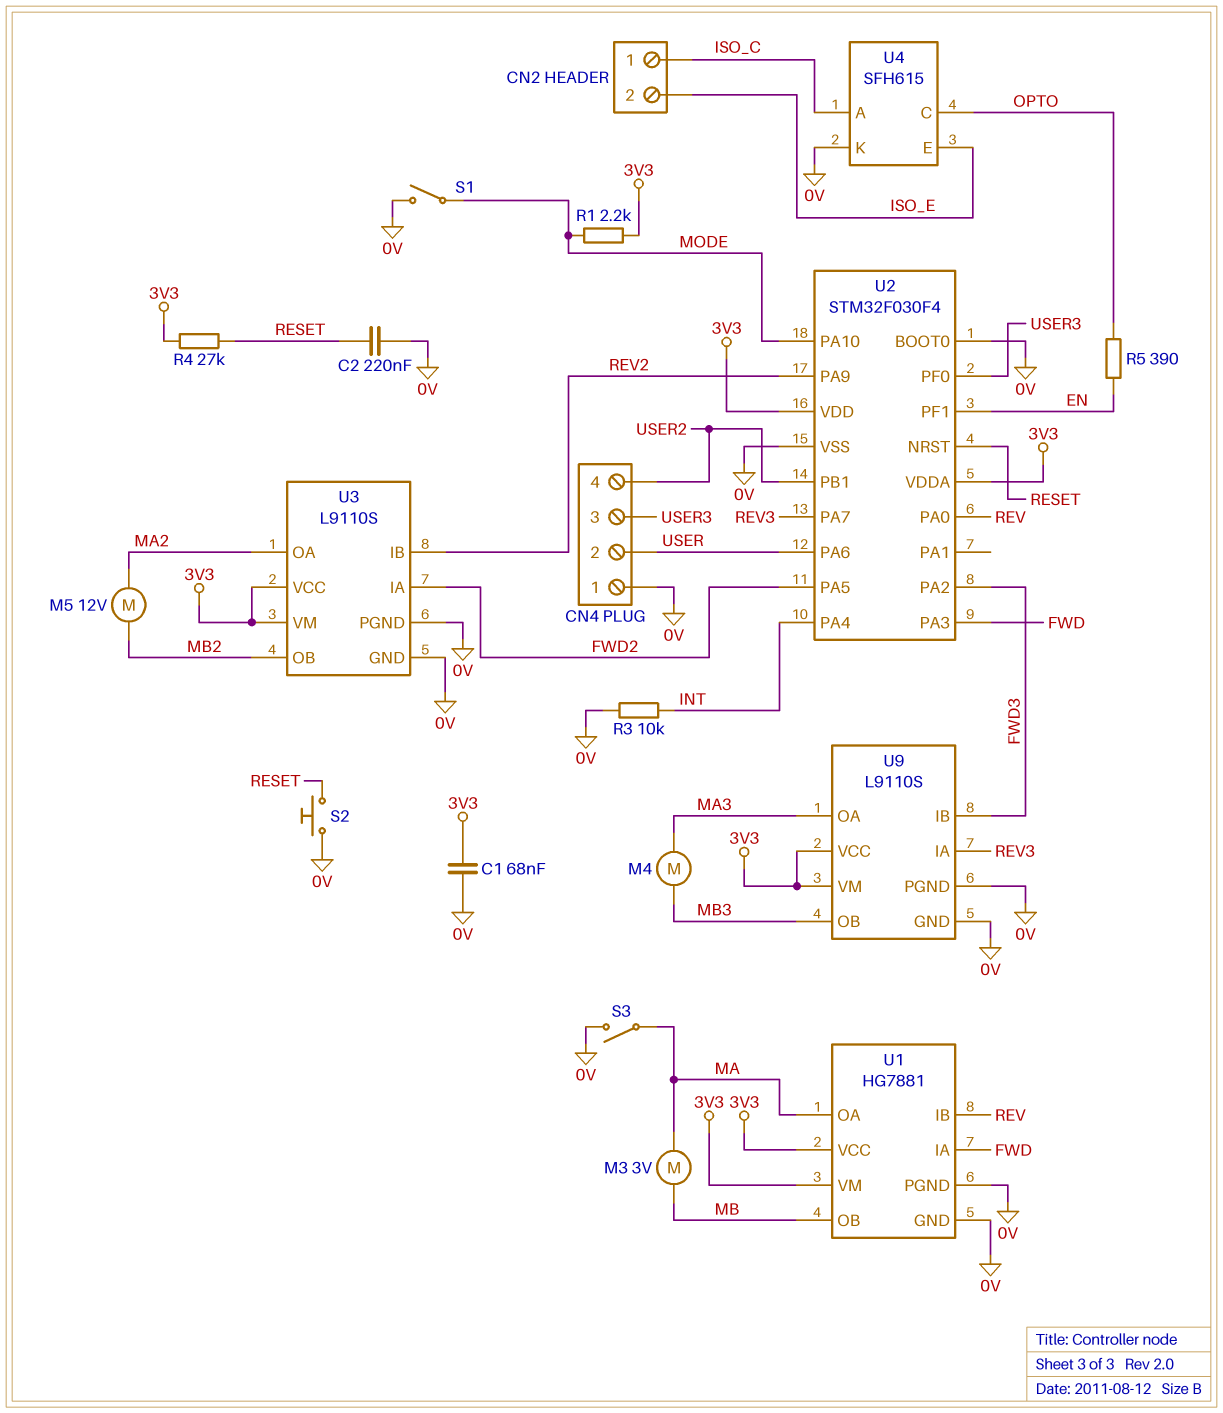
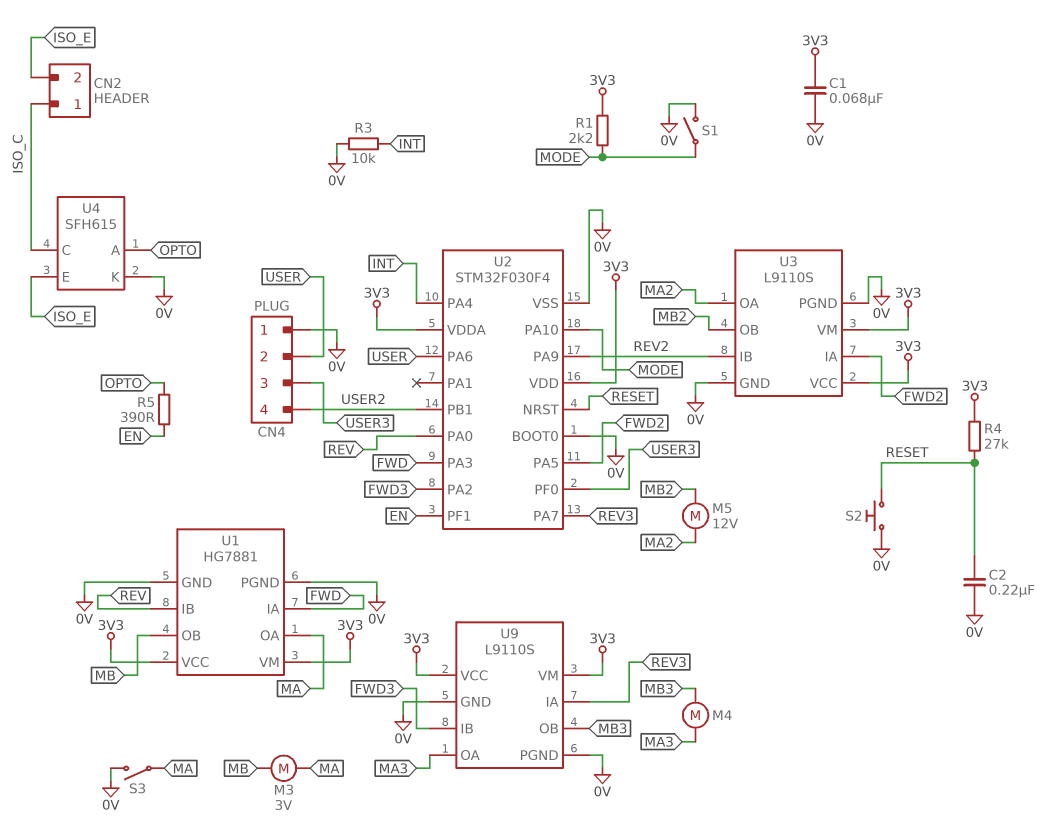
U4 pin A: ISO_C -> OPTO
U4 pin C: OPTO -> ISO_C

